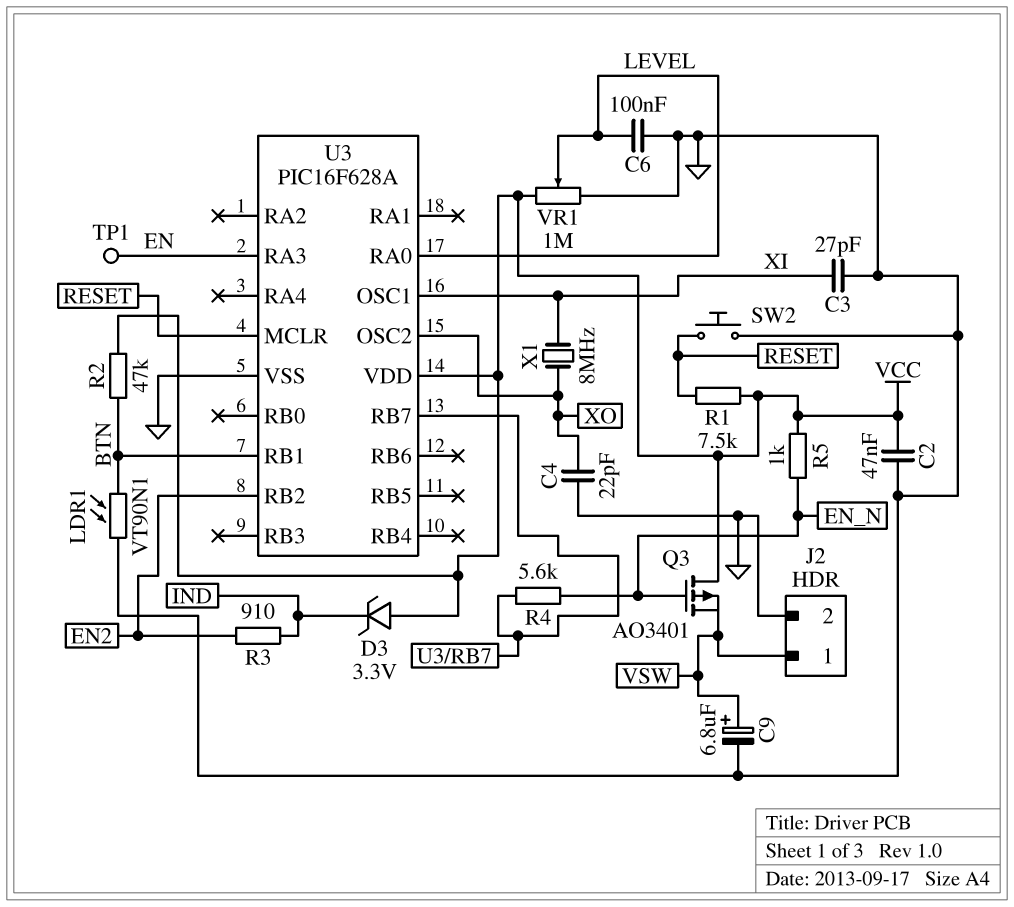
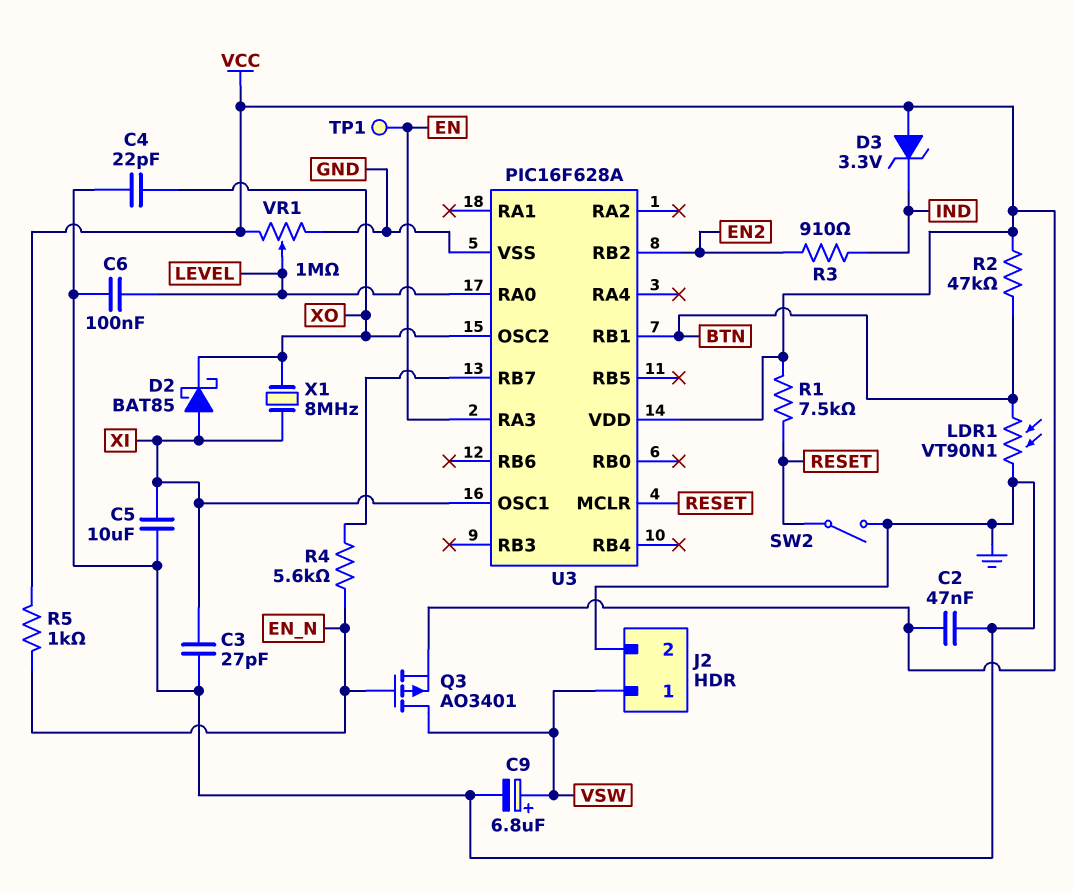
C5: none -> 10uF (GND, XI)
D2: none -> schottky BAT85 (A XI, K XO)
Q3: PMOS AO3401 (G EN_N, D VCC, S VSW) -> PMOS AO3401 (G EN_N, D VSW, S VCC)
SW2: button (GND, RESET) -> switch (GND, RESET)

